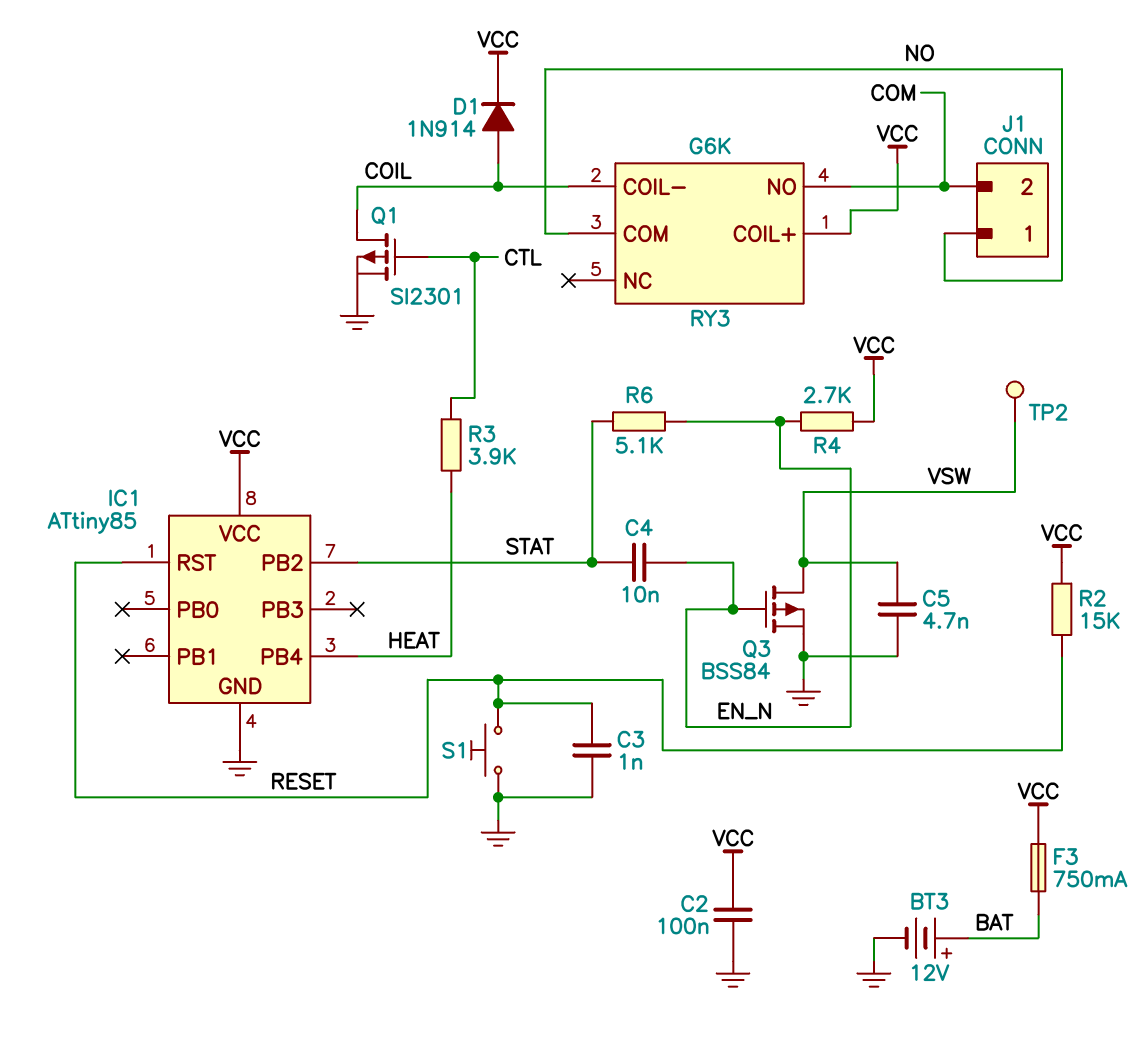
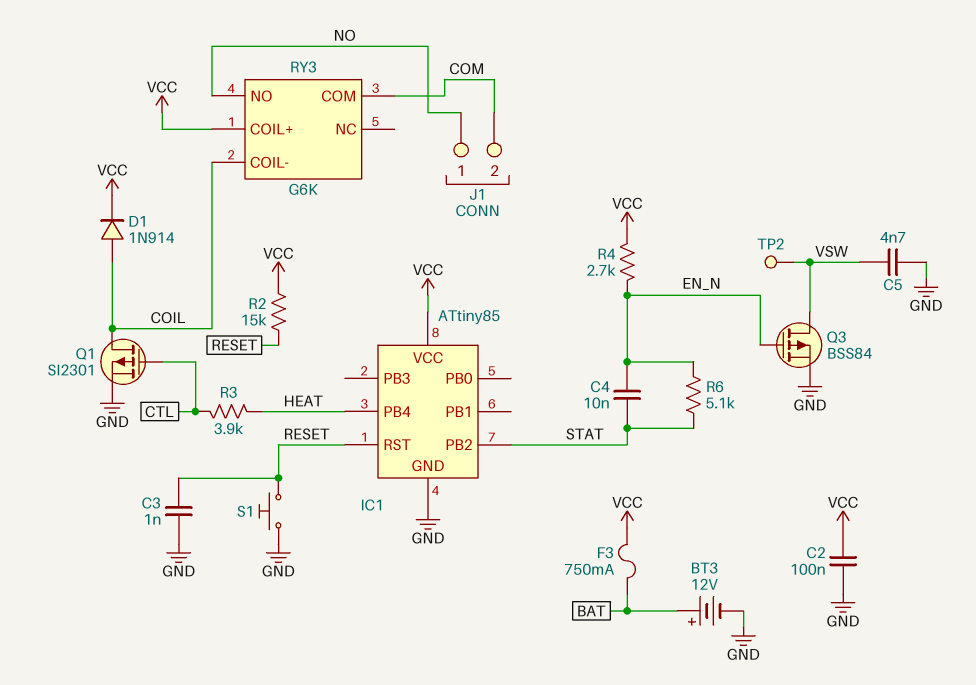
RY3 pin COM: NO -> COM
RY3 pin NO: COM -> NO

